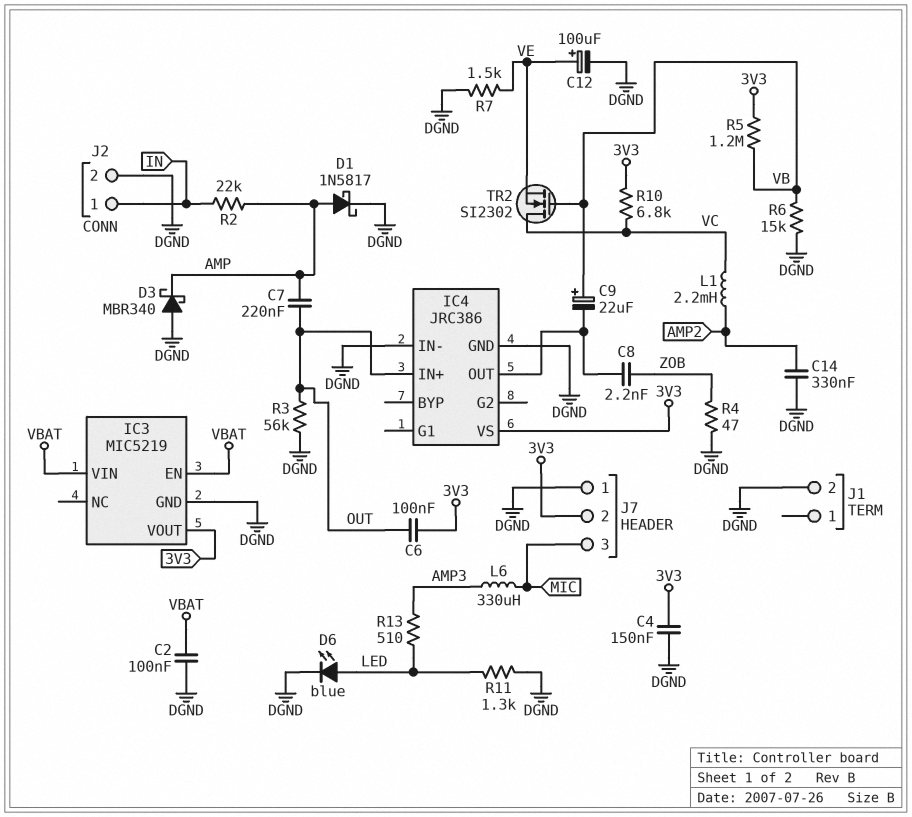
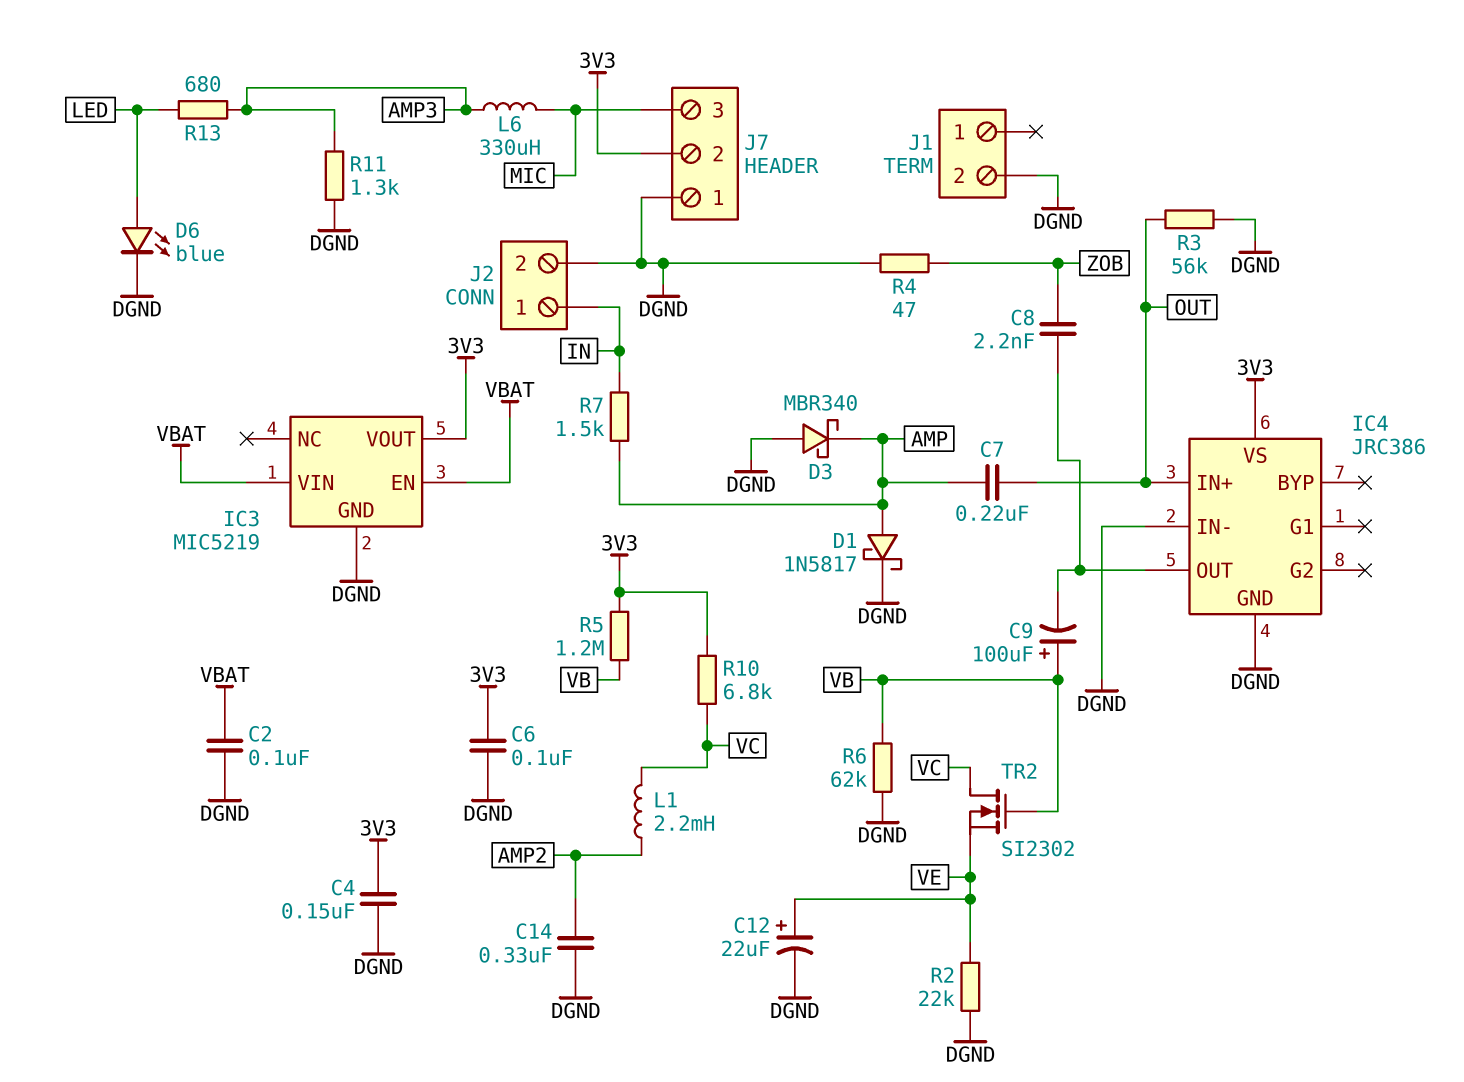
C6: 100nF (3V3, OUT) -> 100nF (3V3, DGND)
C9: 22uF (plus VB, minus IC4/OUT) -> 100uF (plus VB, minus IC4/OUT)
C12: 100uF (plus VE, minus DGND) -> 22uF (plus VE, minus DGND)
R2: 22k (AMP, IN) -> 22k (DGND, VE)
R6: 15k (DGND, VB) -> 62k (DGND, VB)
R7: 1.5k (DGND, VE) -> 1.5k (AMP, IN)
R11: 1.3k (DGND, LED) -> 1.3k (AMP3, DGND)
R13: 510 (AMP3, LED) -> 680 (AMP3, LED)

